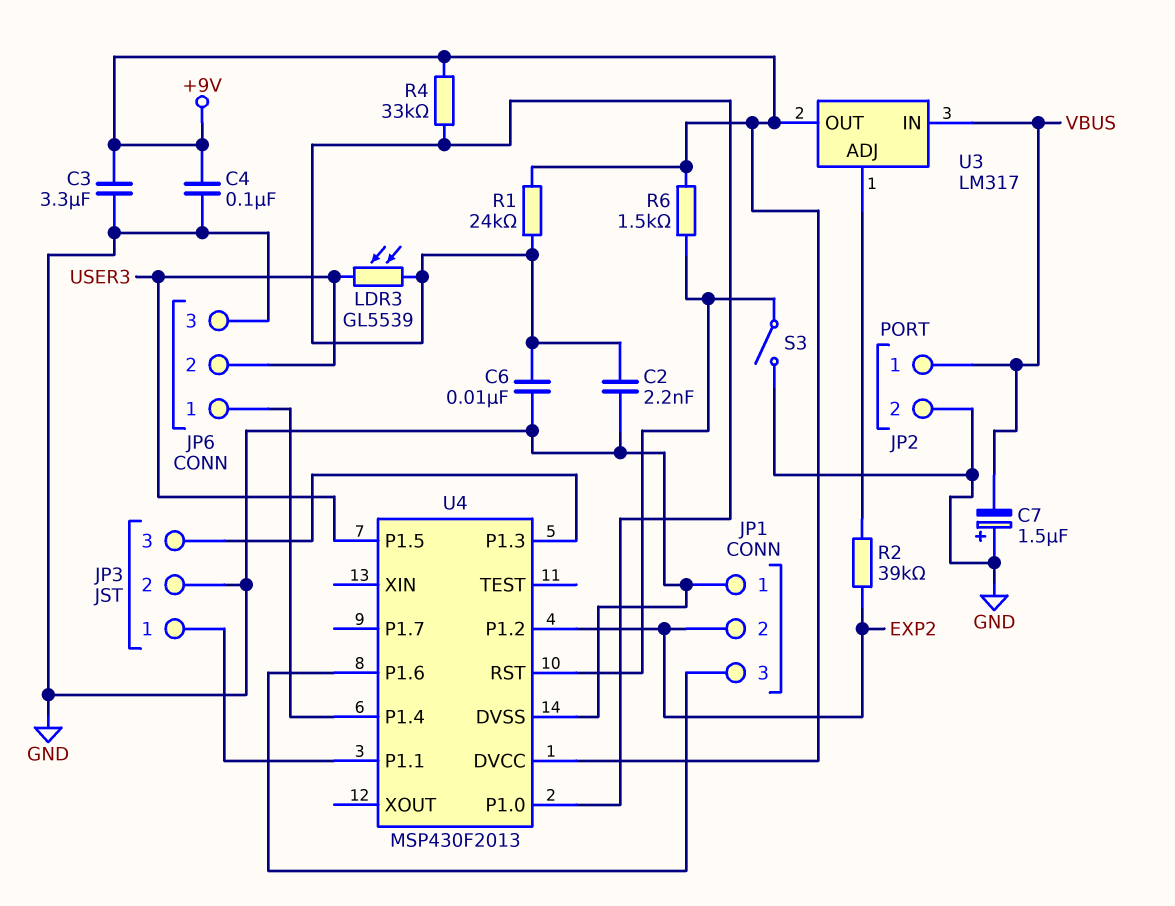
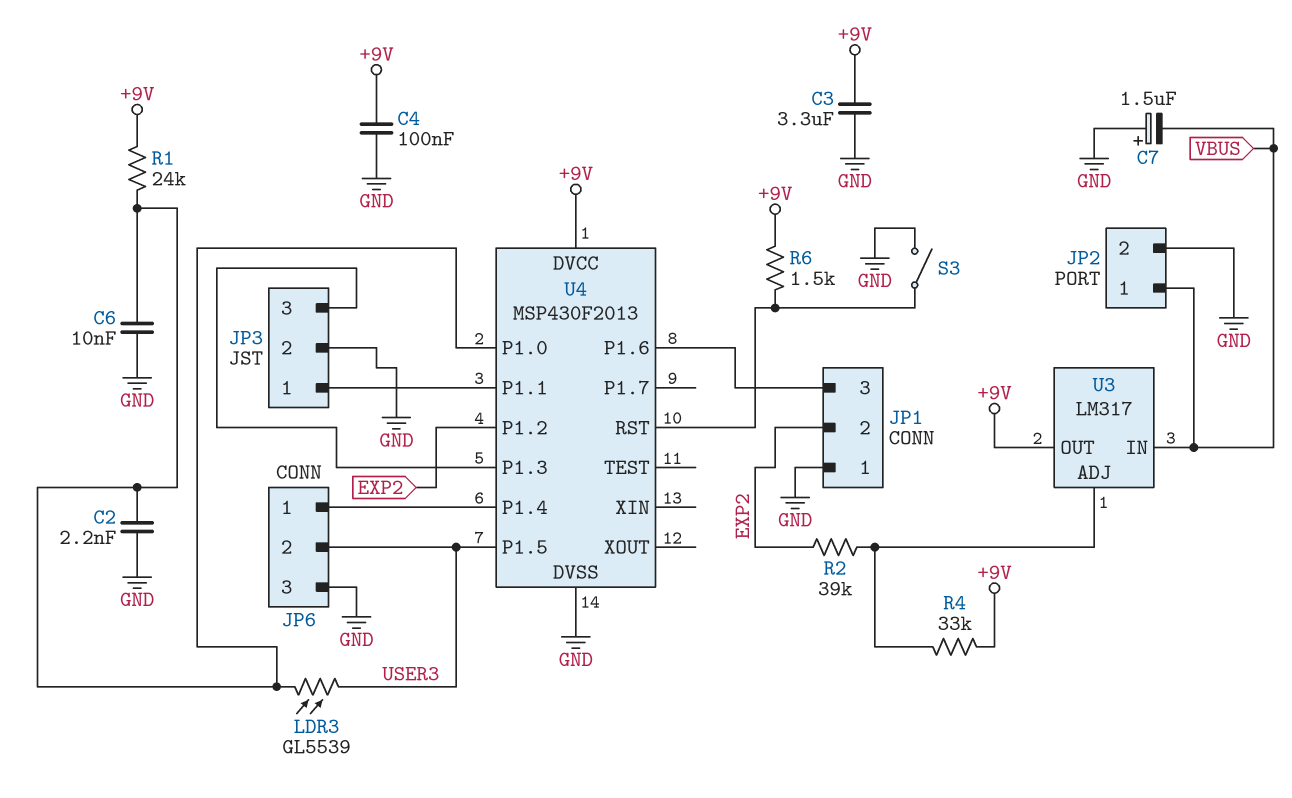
R4: 33k (+9V, U4/P1.0) -> 33k (+9V, U3/ADJ)

